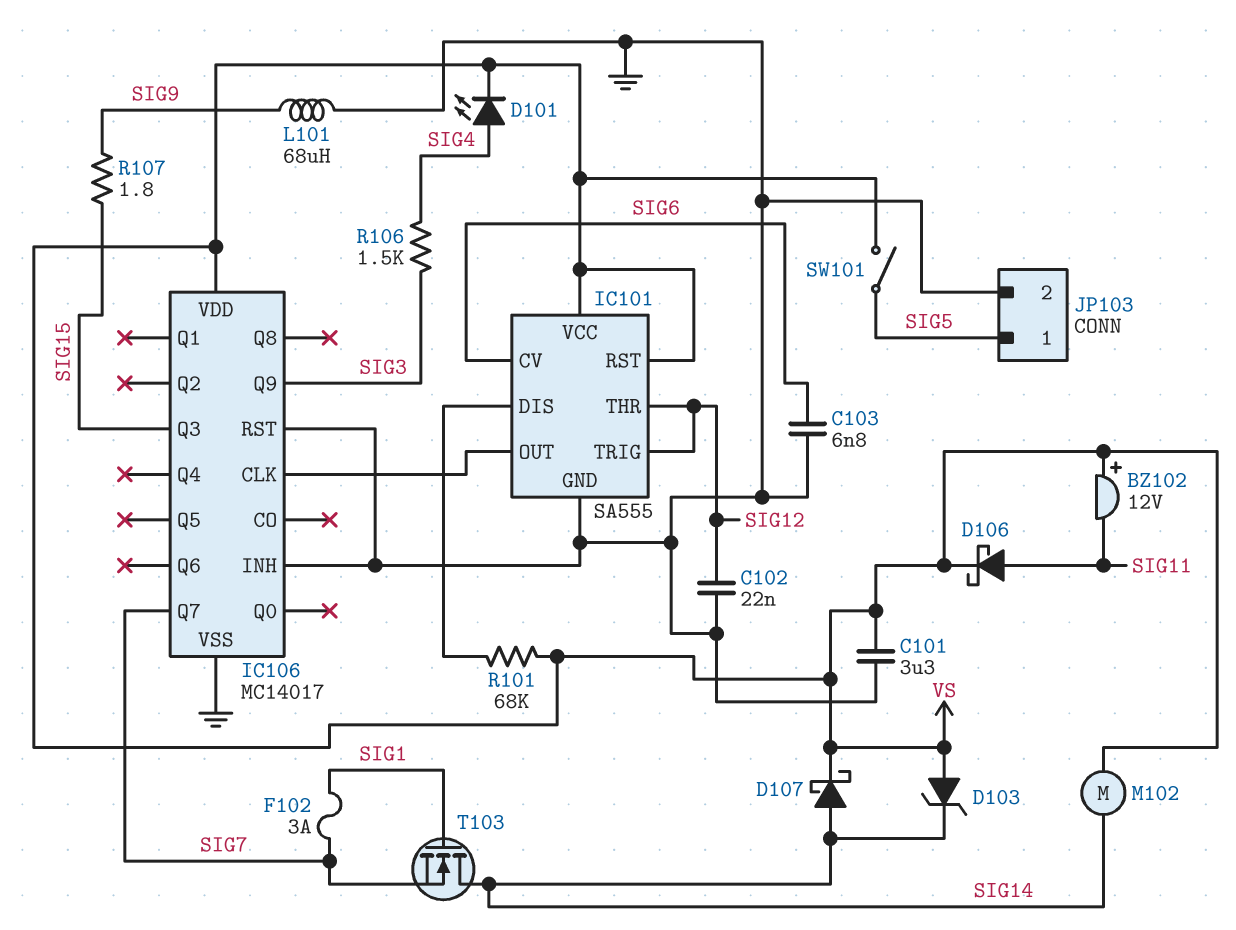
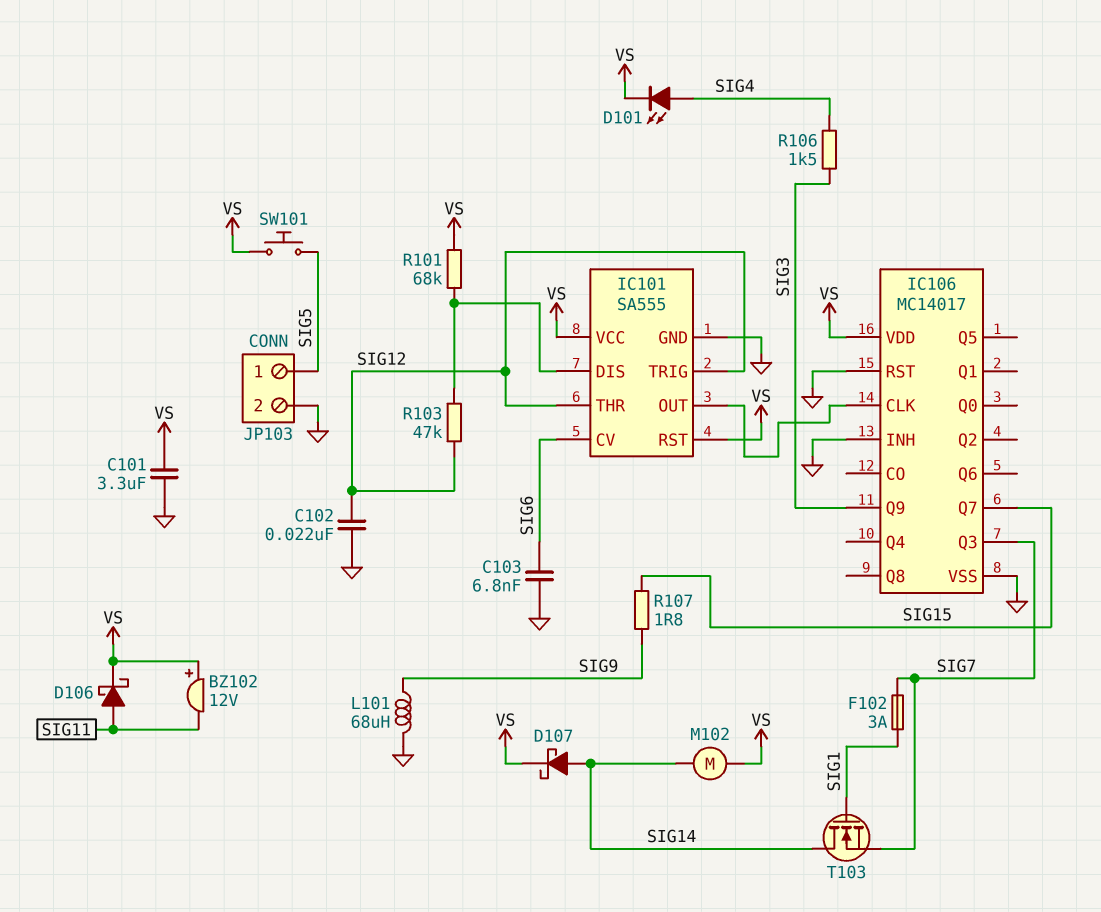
D103: zener (A VS, K SIG14) -> none
IC106 pin Q3: SIG15 -> SIG7
IC106 pin Q7: SIG7 -> SIG15
R103: none -> 47k (IC101/DIS, SIG12)
SW101: switch (SIG5, VS) -> button (SIG5, VS)

